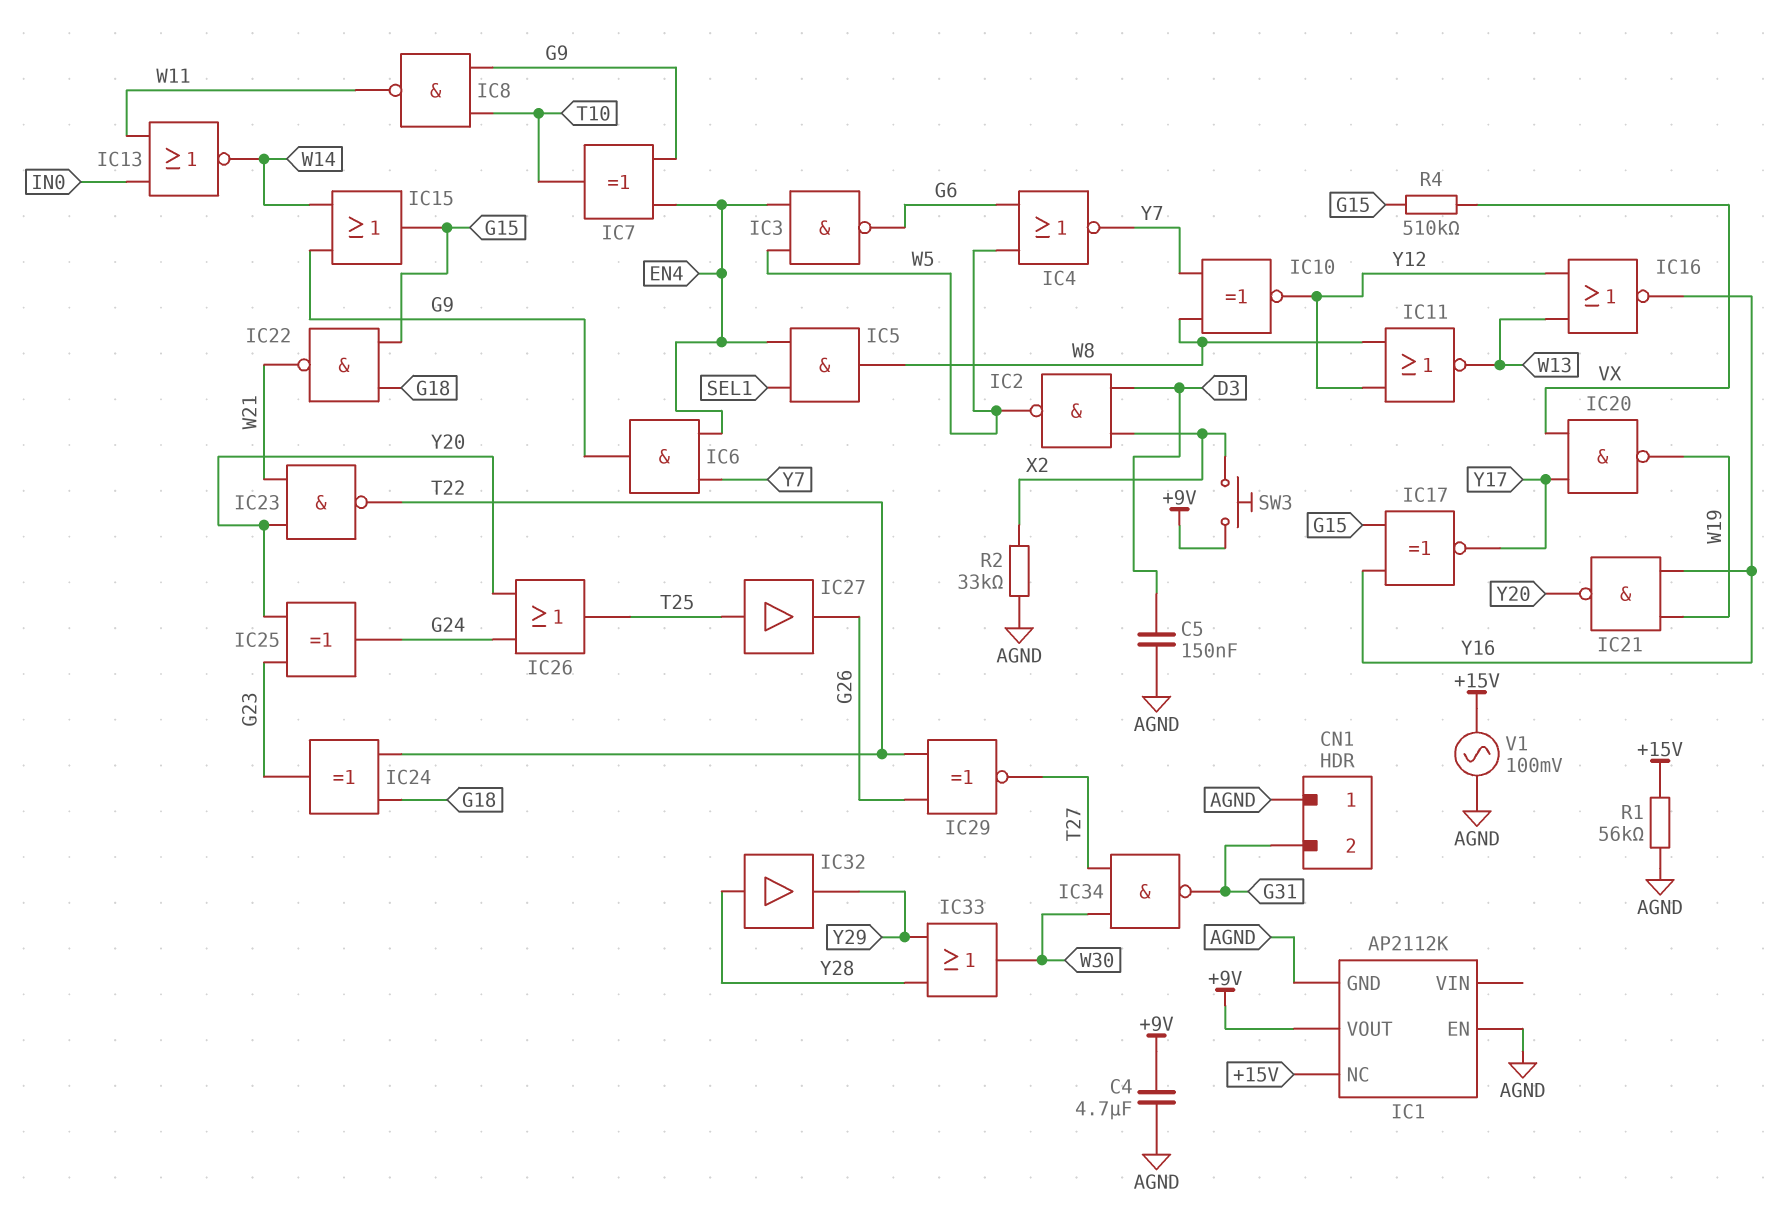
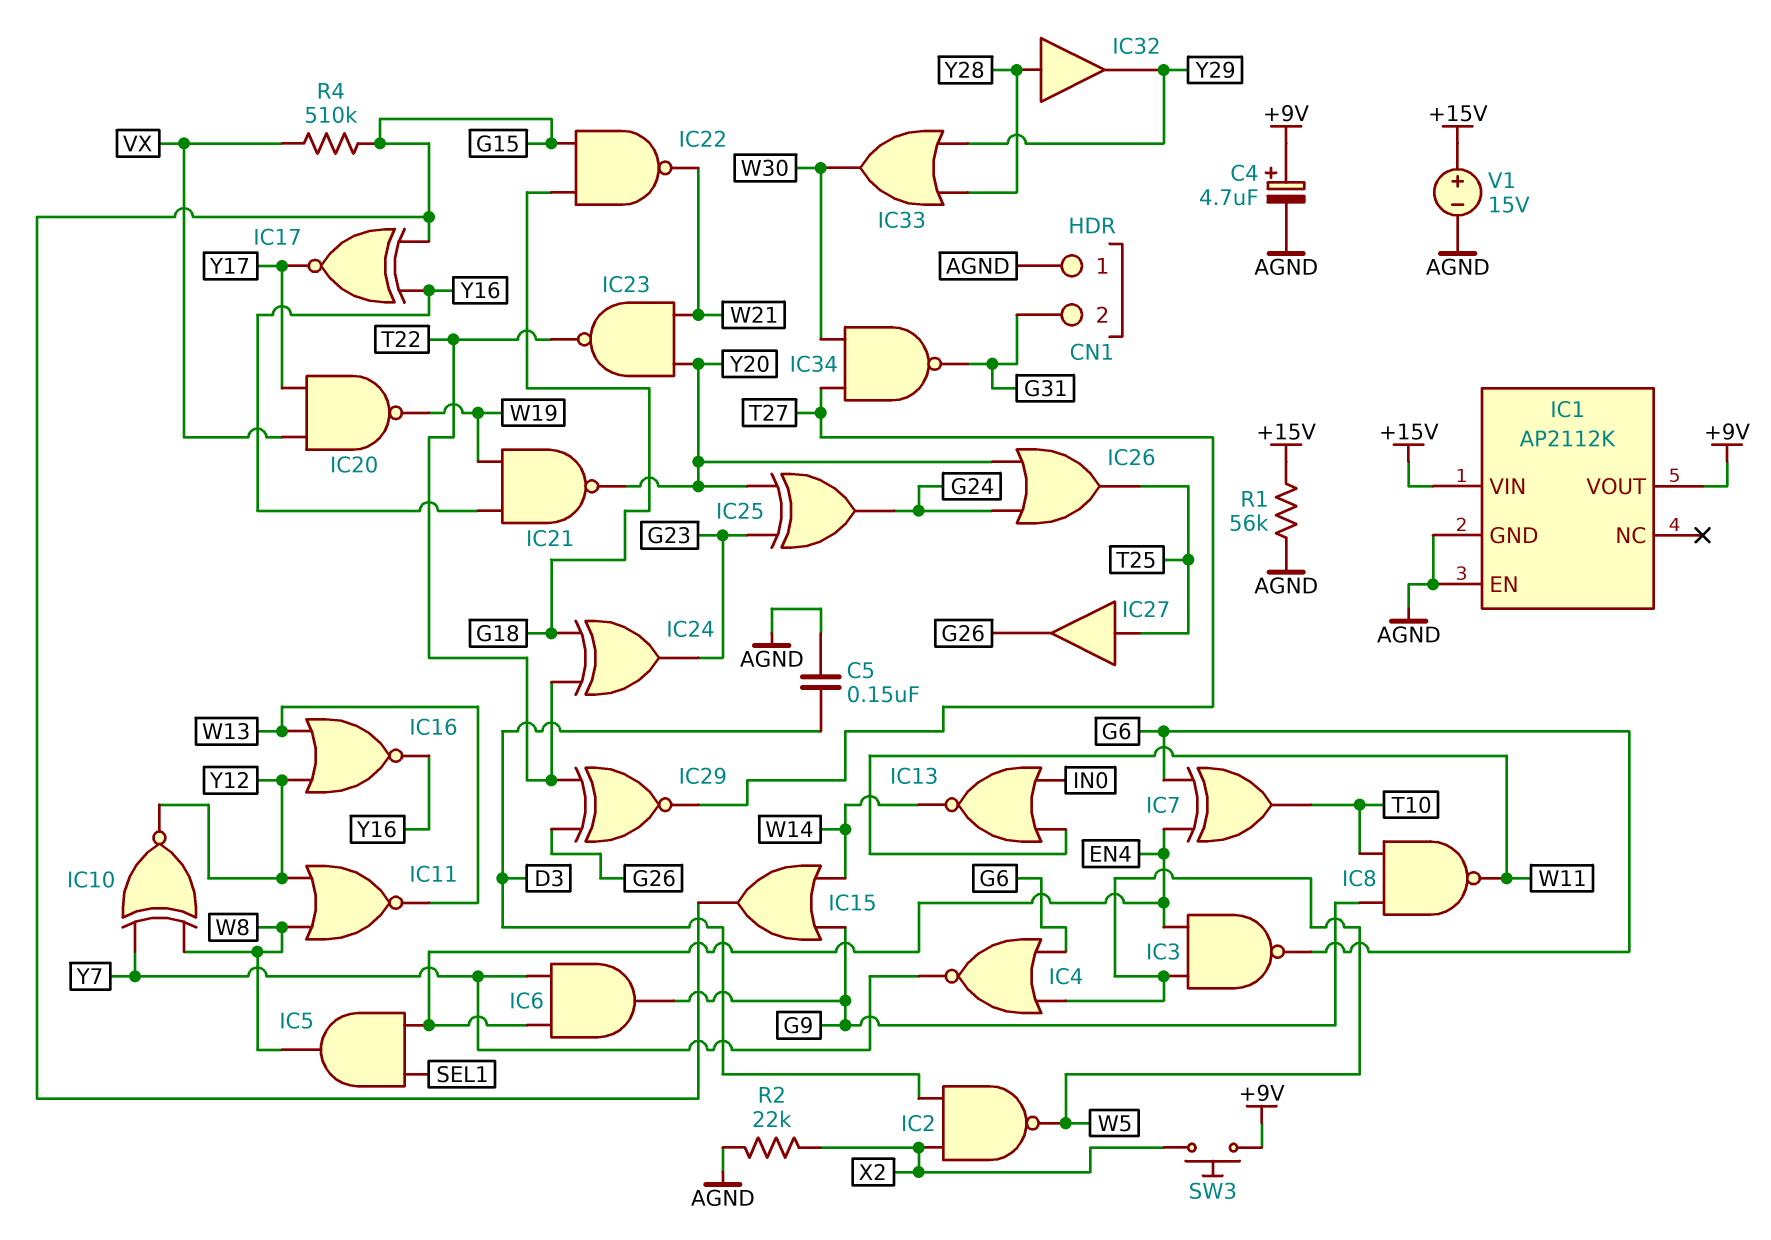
C4: 4.7uF (+9V, AGND) -> 4.7uF (plus +9V, minus AGND)
IC1 pin NC: +15V -> none
IC1 pin VIN: none -> +15V
IC7: XOR (in EN4, in G9, out T10) -> XOR (in EN4, in G6, out T10)
R2: 33k (AGND, X2) -> 22k (AGND, X2)
V1: AC 100mV (+15V, AGND) -> 15V (plus +15V, minus AGND)

